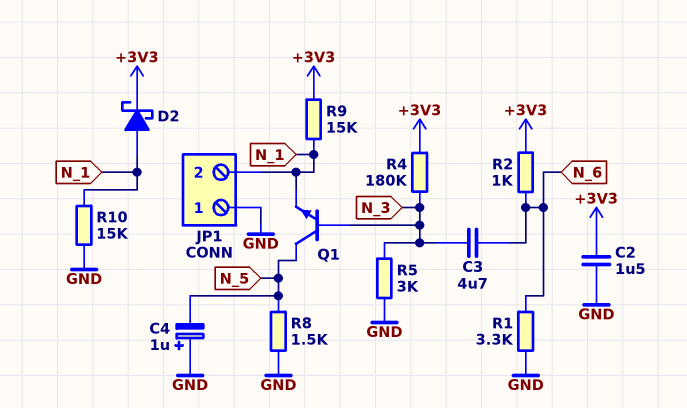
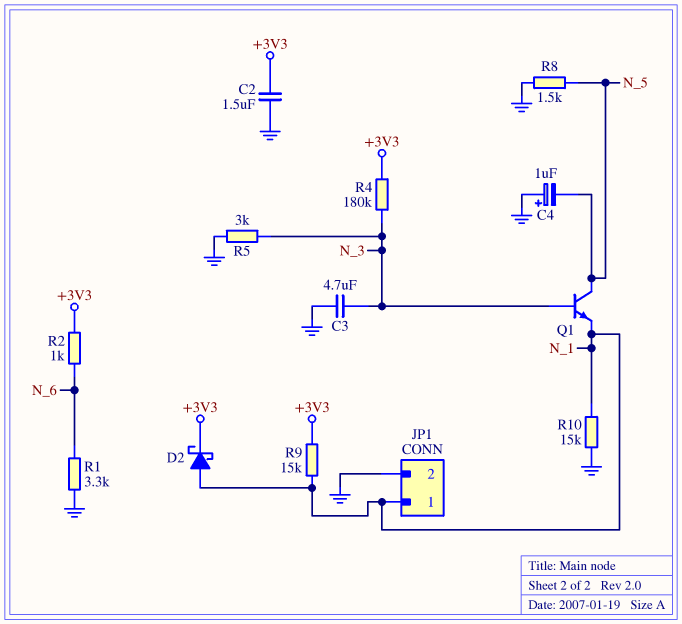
C3: 4.7uF (N_3, N_6) -> 4.7uF (GND, N_3)
JP1 pin 1: GND -> N_1
JP1 pin 2: N_1 -> GND

